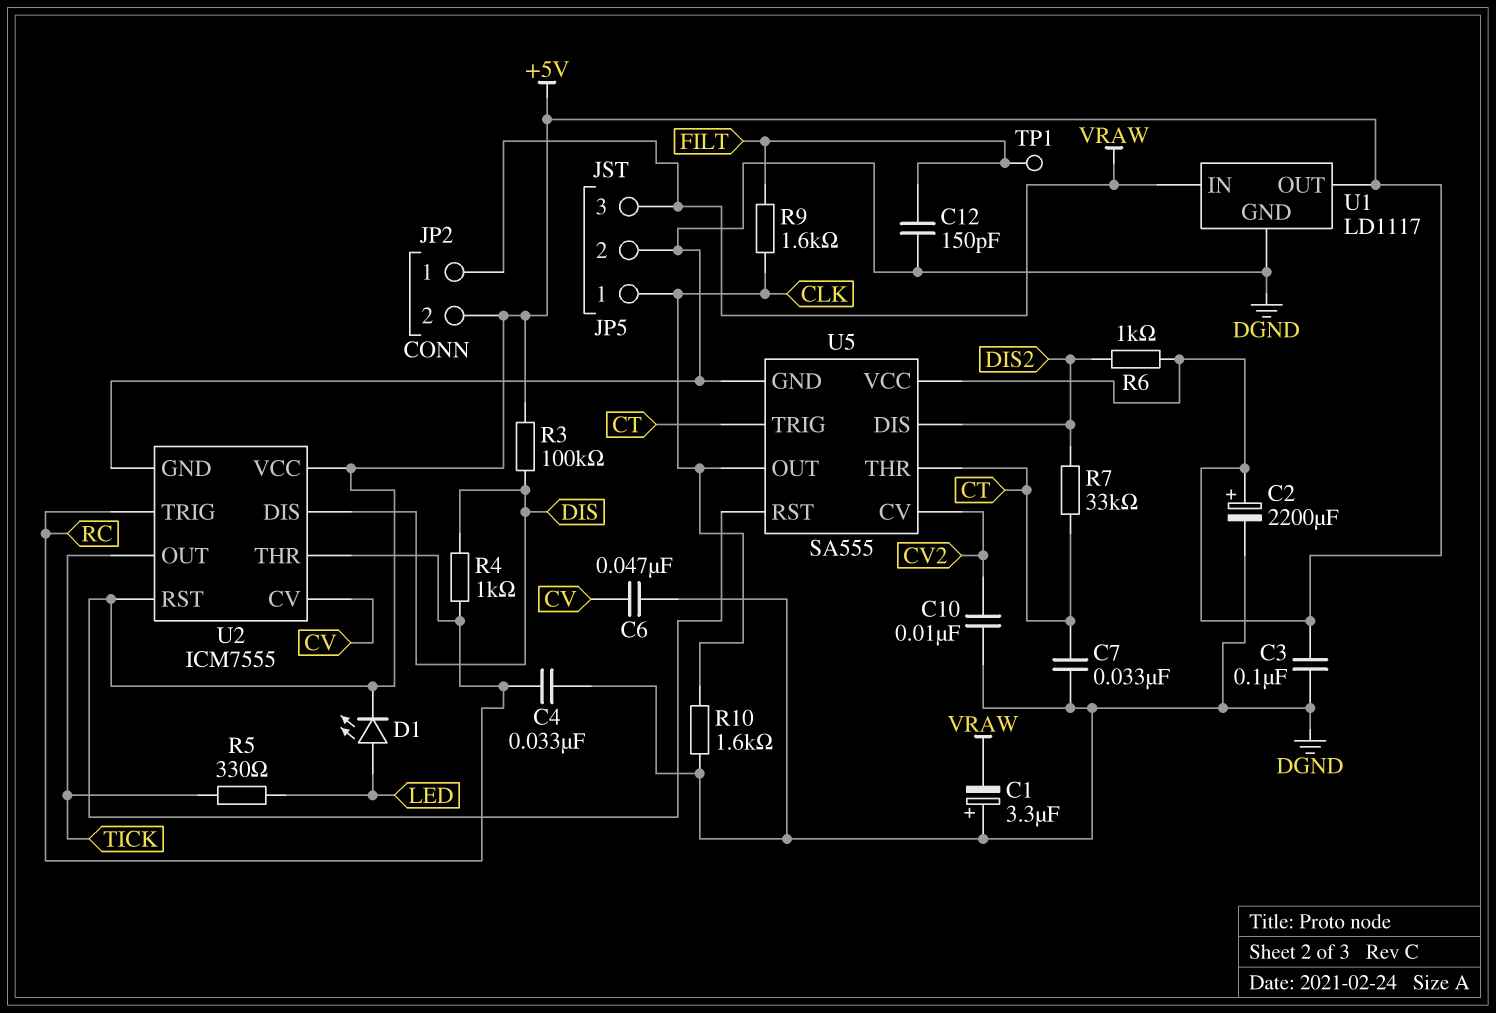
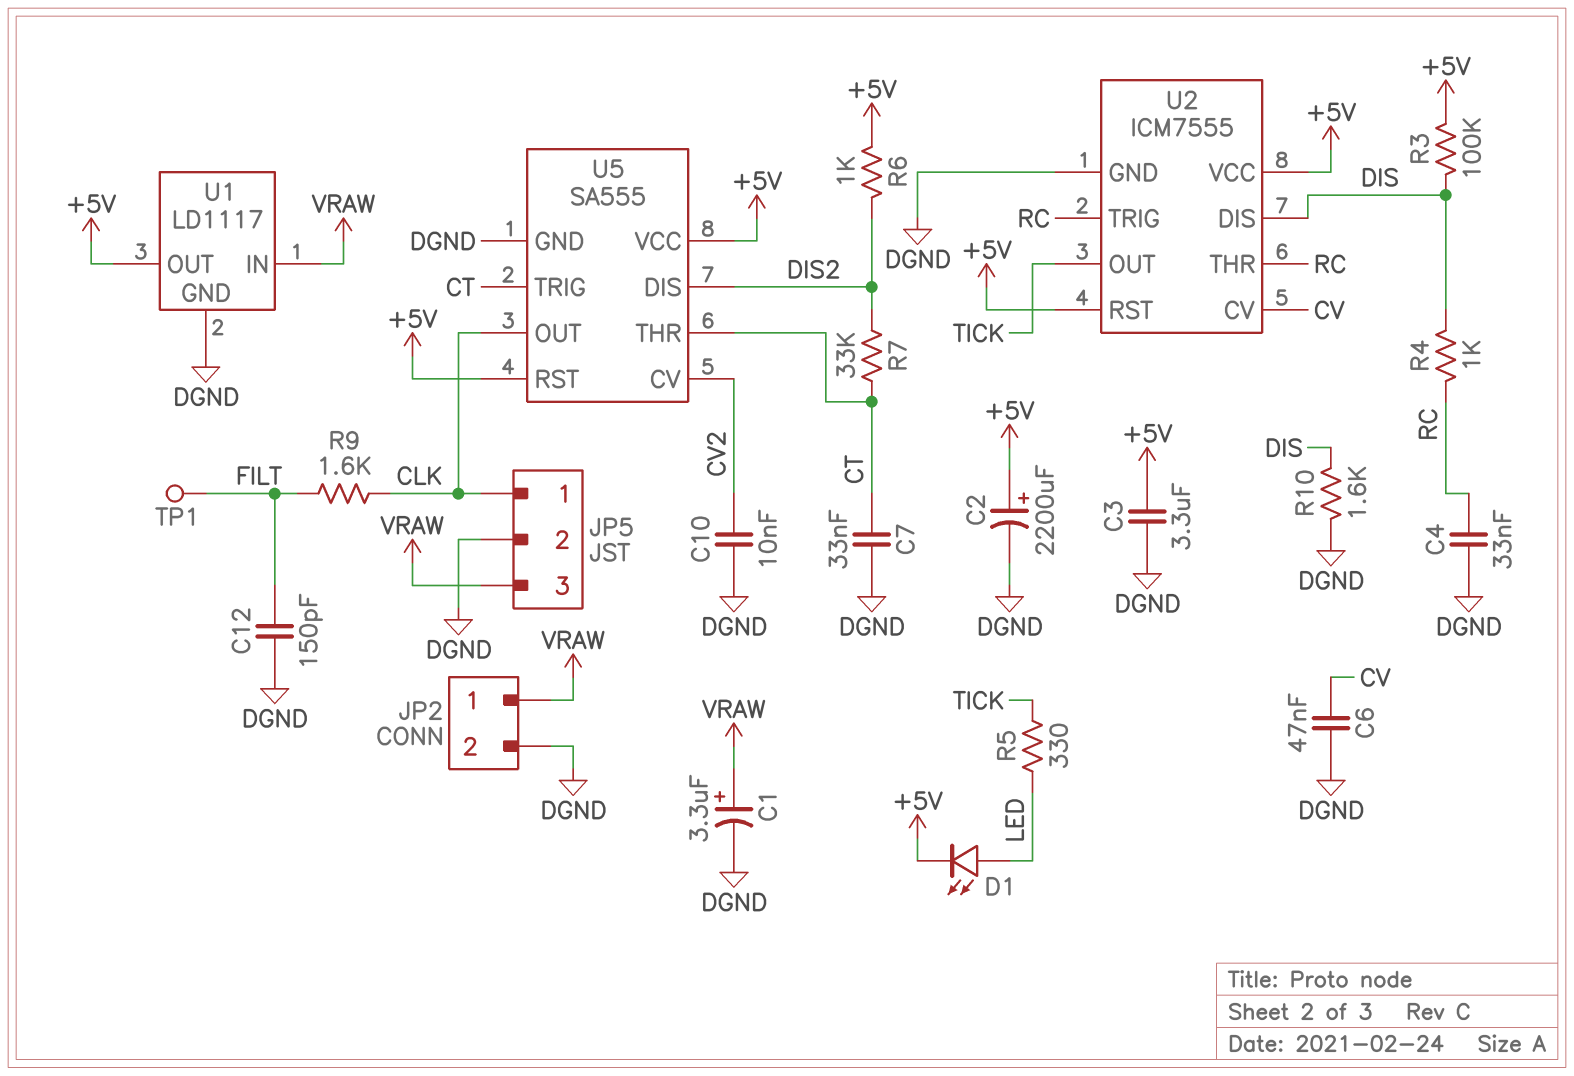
C1: 3.3uF (plus DGND, minus VRAW) -> 3.3uF (plus VRAW, minus DGND)
C3: 100nF (+5V, DGND) -> 3.3uF (+5V, DGND)
JP2 pin 2: +5V -> DGND
R10: 1.6k (CLK, DGND) -> 1.6k (DGND, DIS)

